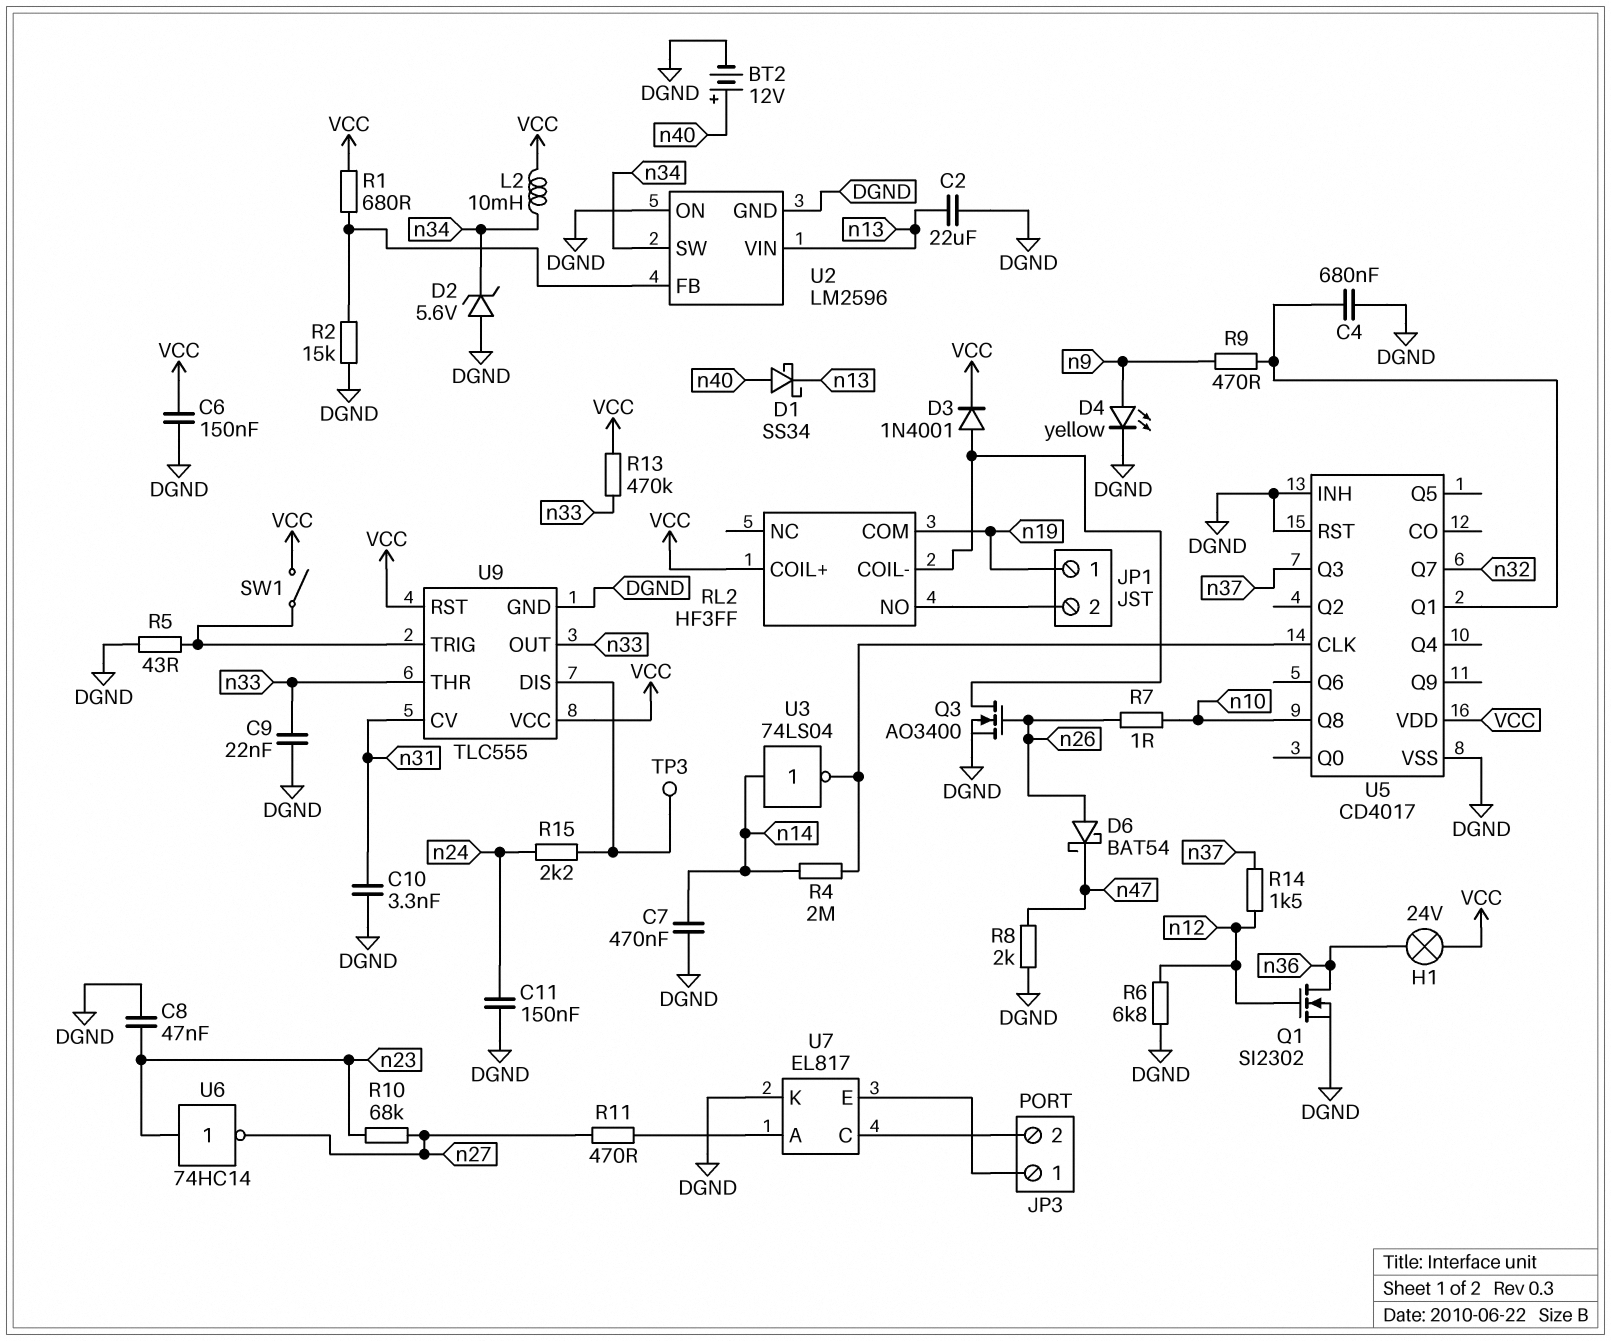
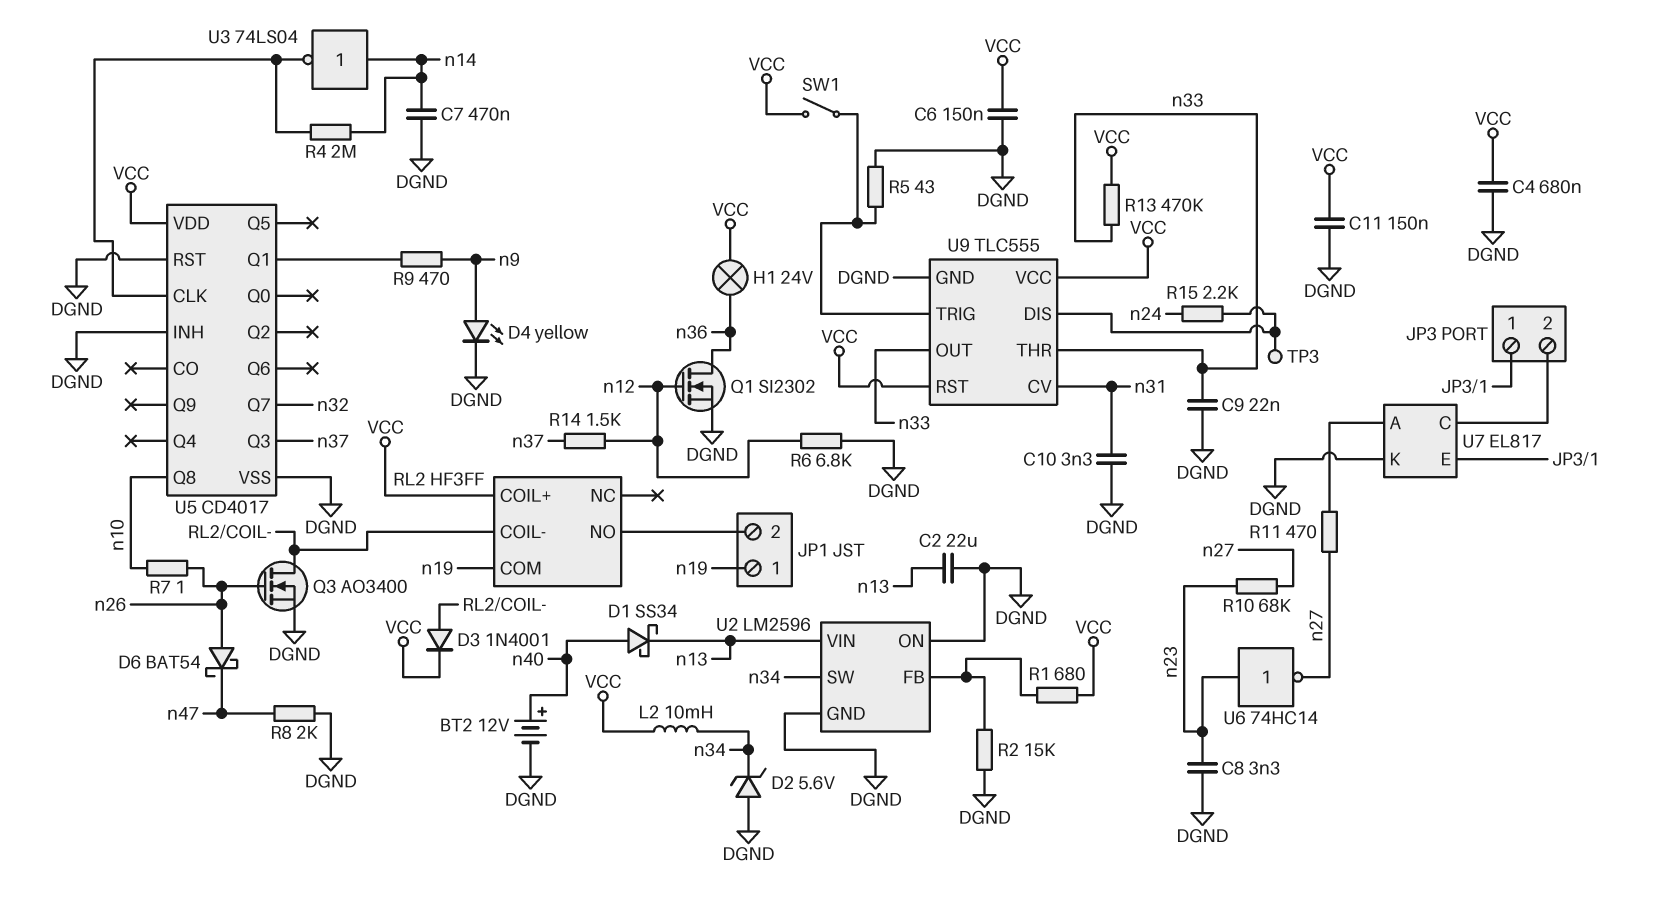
C4: 680nF (DGND, U5/Q1) -> 680nF (DGND, VCC)
C8: 47nF (DGND, n23) -> 3.3nF (DGND, n23)
C11: 150nF (DGND, n24) -> 150nF (DGND, VCC)

